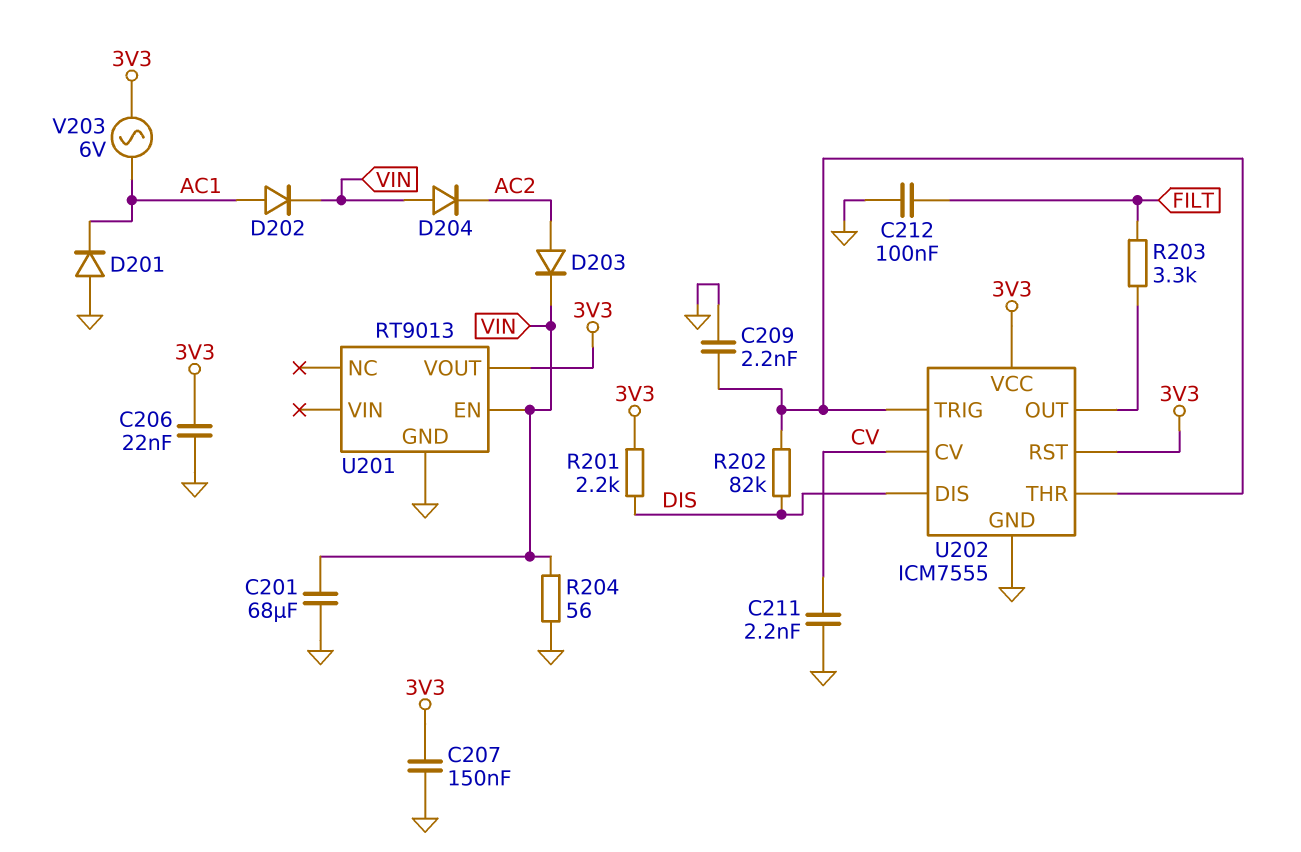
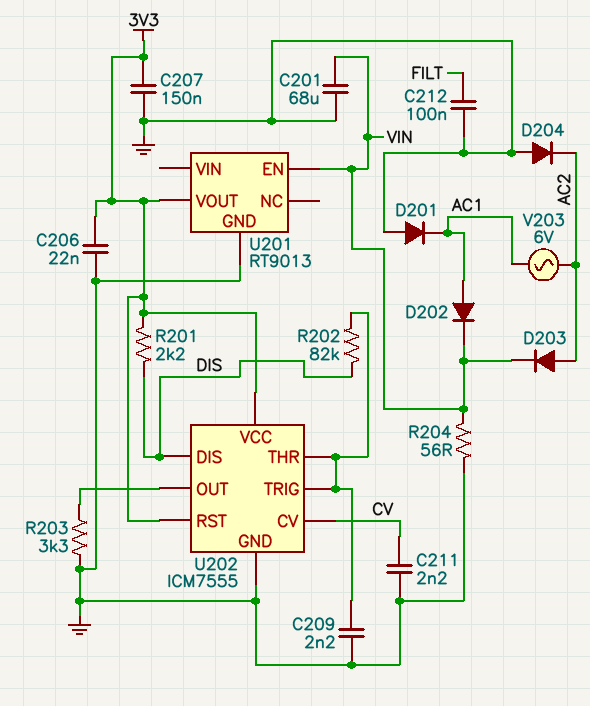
D204: diode (A VIN, K AC2) -> diode (A GND, K AC2)
R203: 3.3k (FILT, U202/OUT) -> 3.3k (GND, U202/OUT)
V203: AC 6V (3V3, AC1) -> AC 6V (AC1, AC2)

